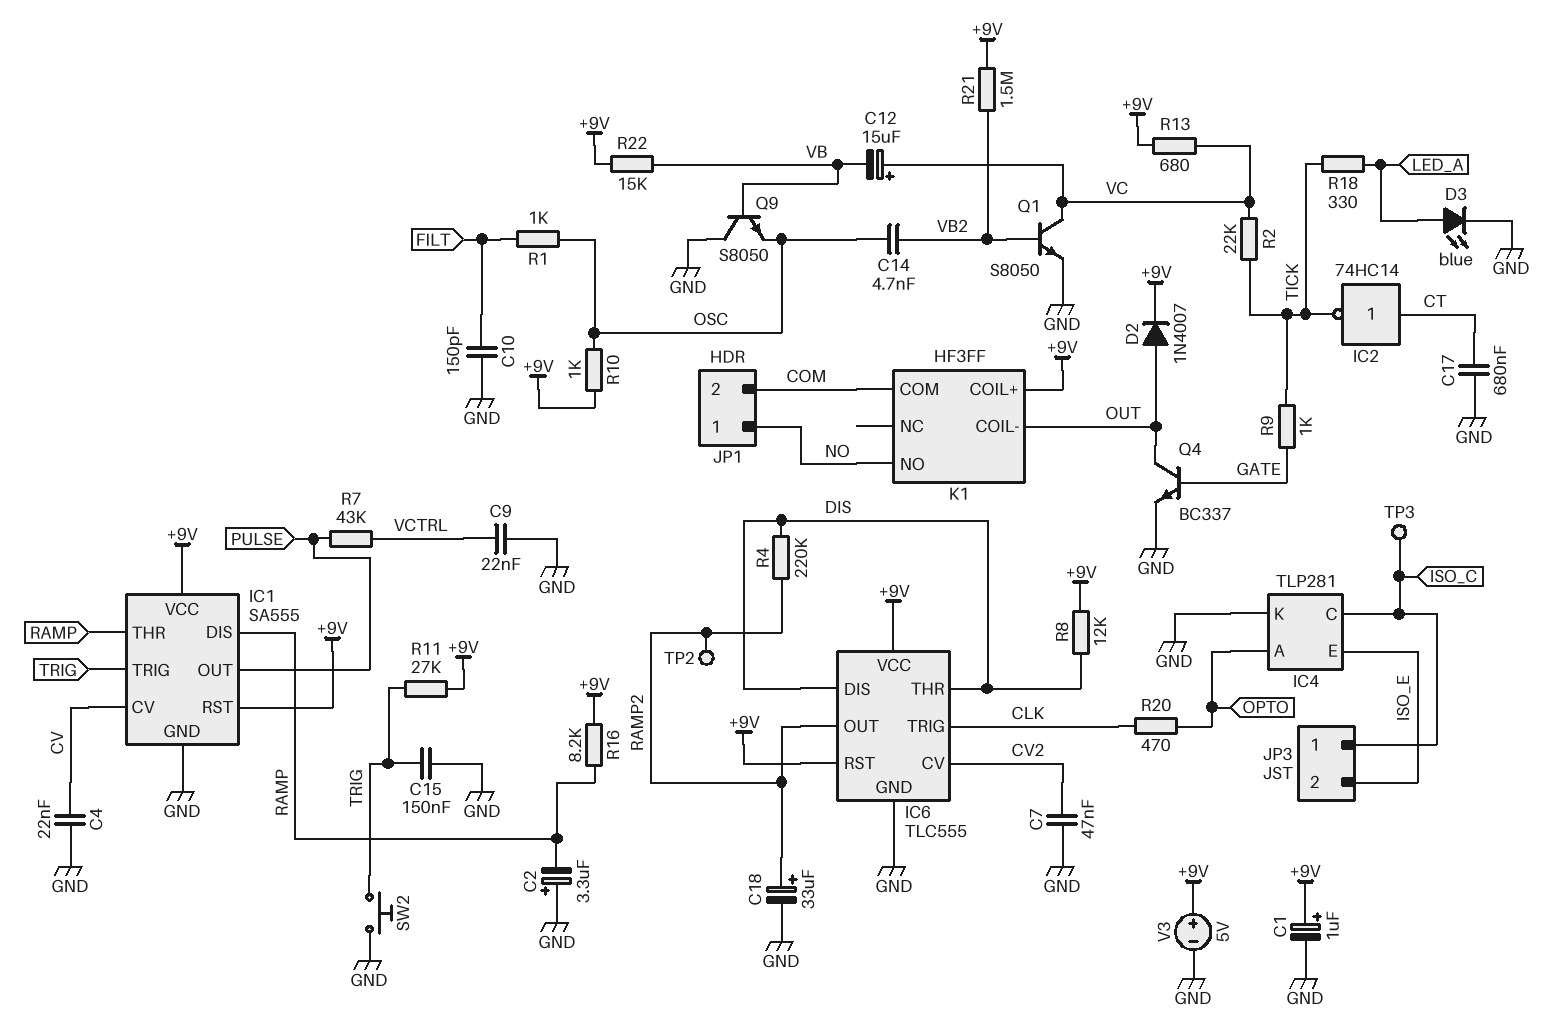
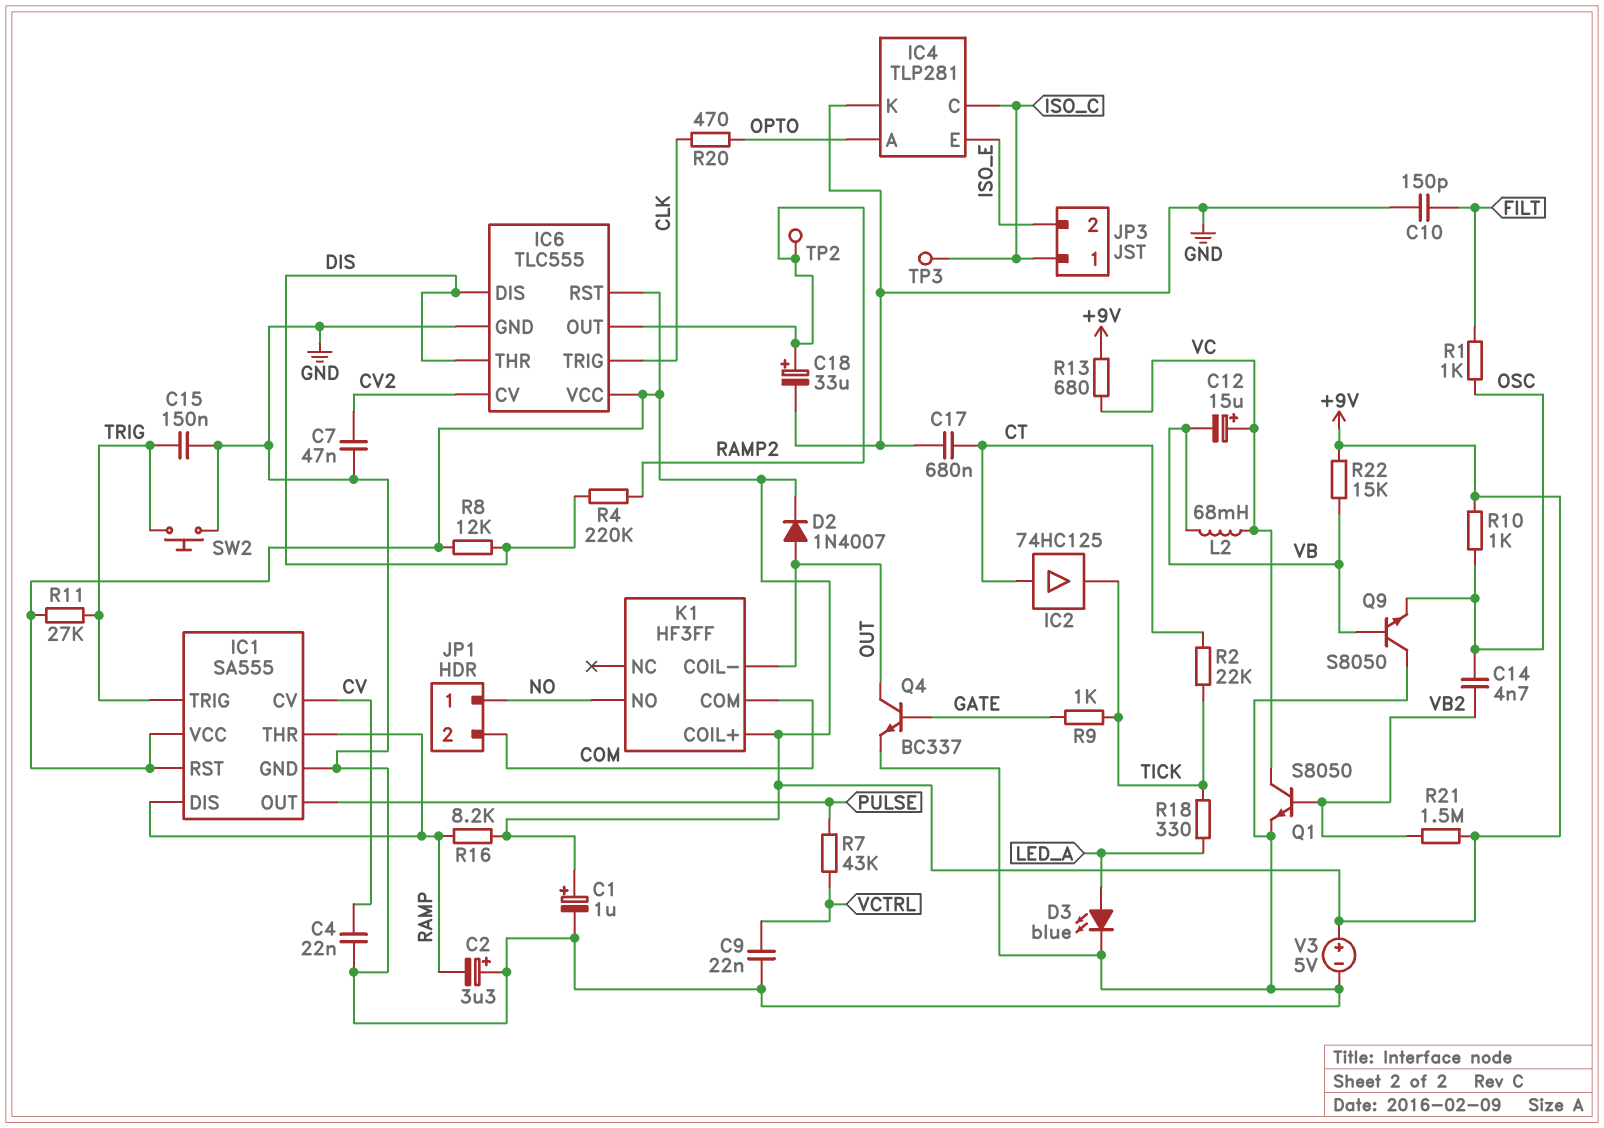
IC2: NOT 74HC14 (in CT, out TICK) -> buffer 74HC125 (in CT, out TICK)
L2: none -> 68mH (VB, VC)
R2: 22k (TICK, VC) -> 22k (CT, TICK)

